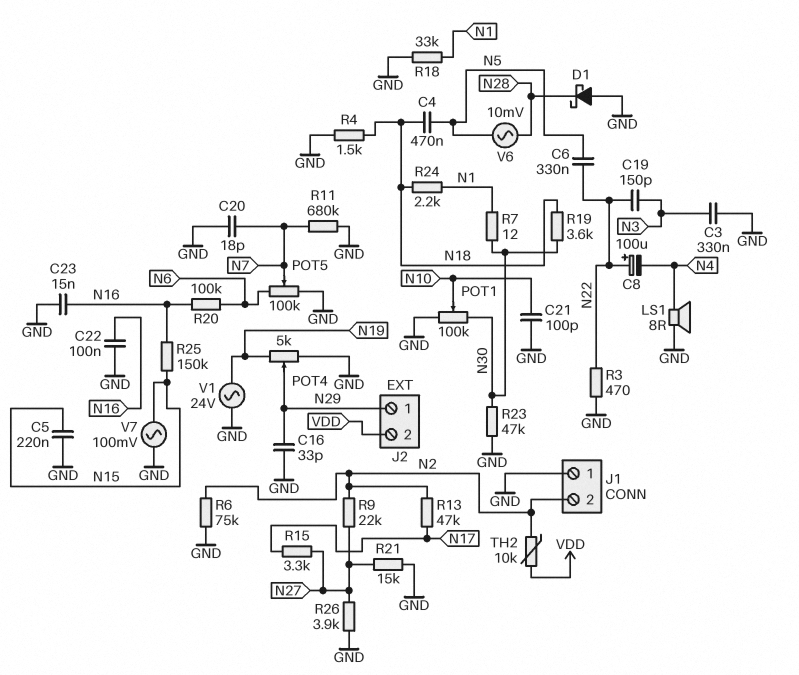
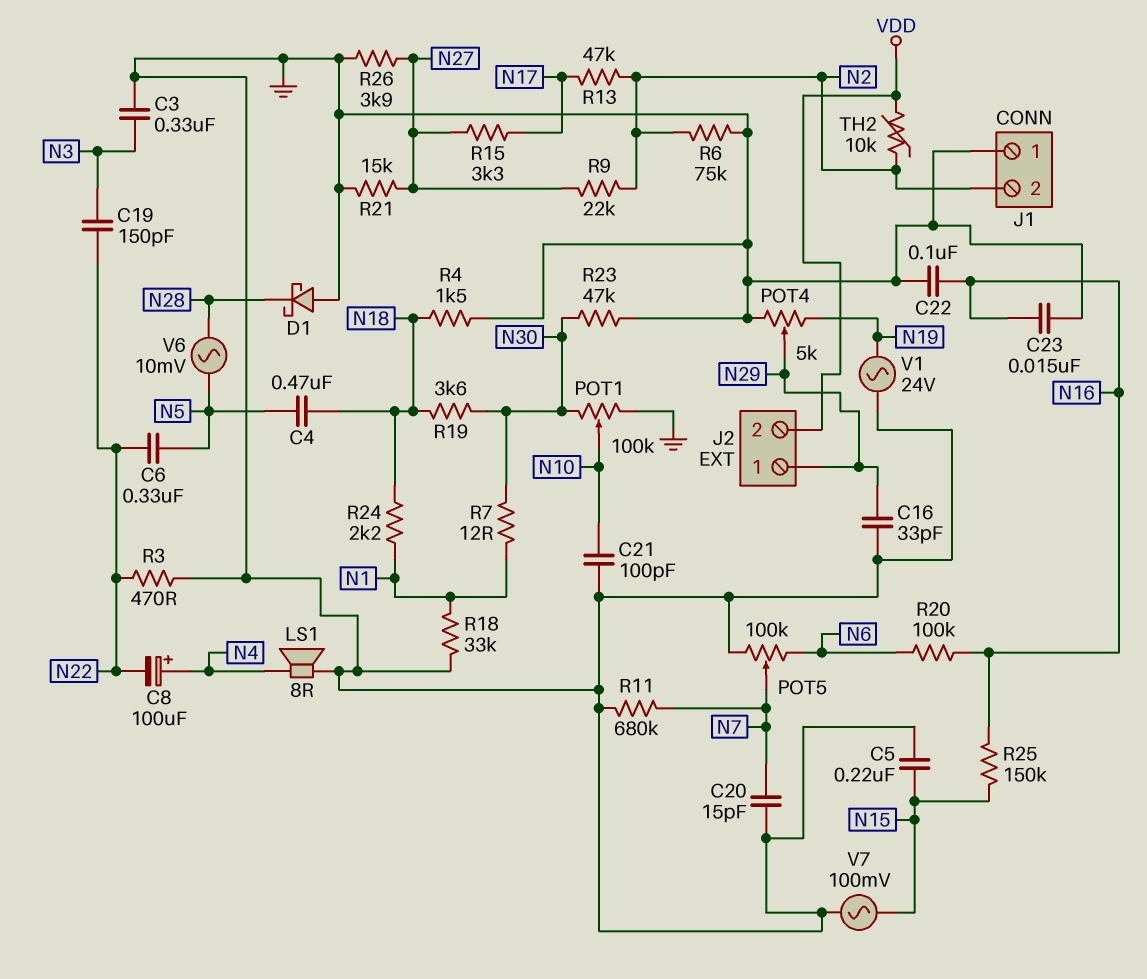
C8: 100uF (plus N22, minus N4) -> 100uF (plus N4, minus N22)
C20: 18pF (GND, N7) -> 15pF (GND, N7)

